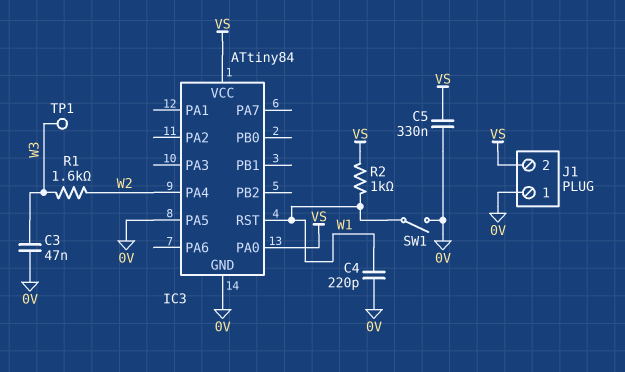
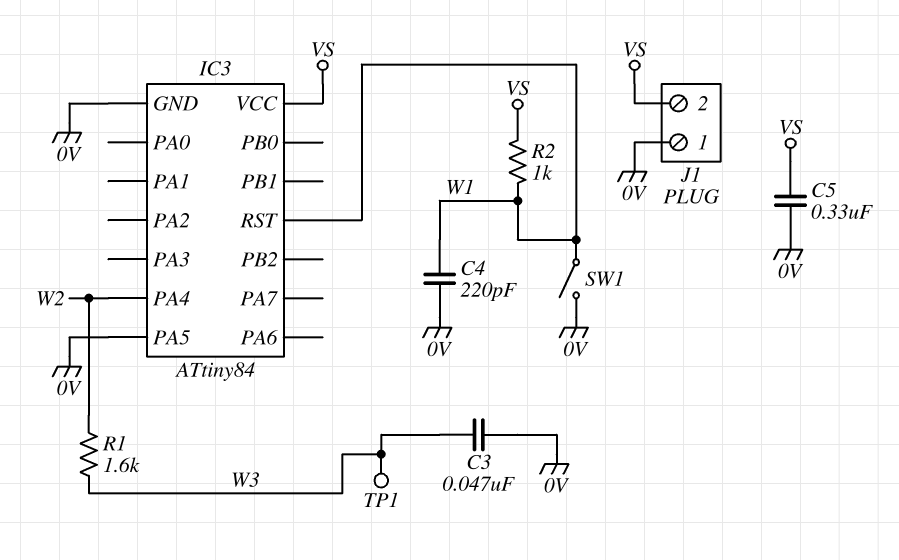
IC3 pin PA0: VS -> none

